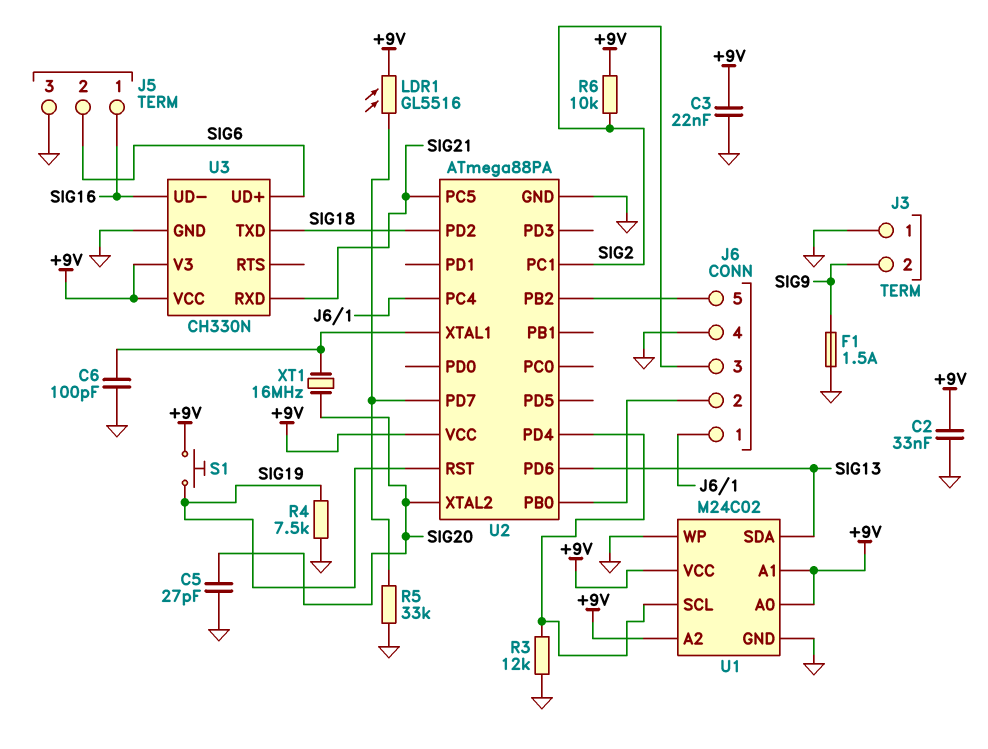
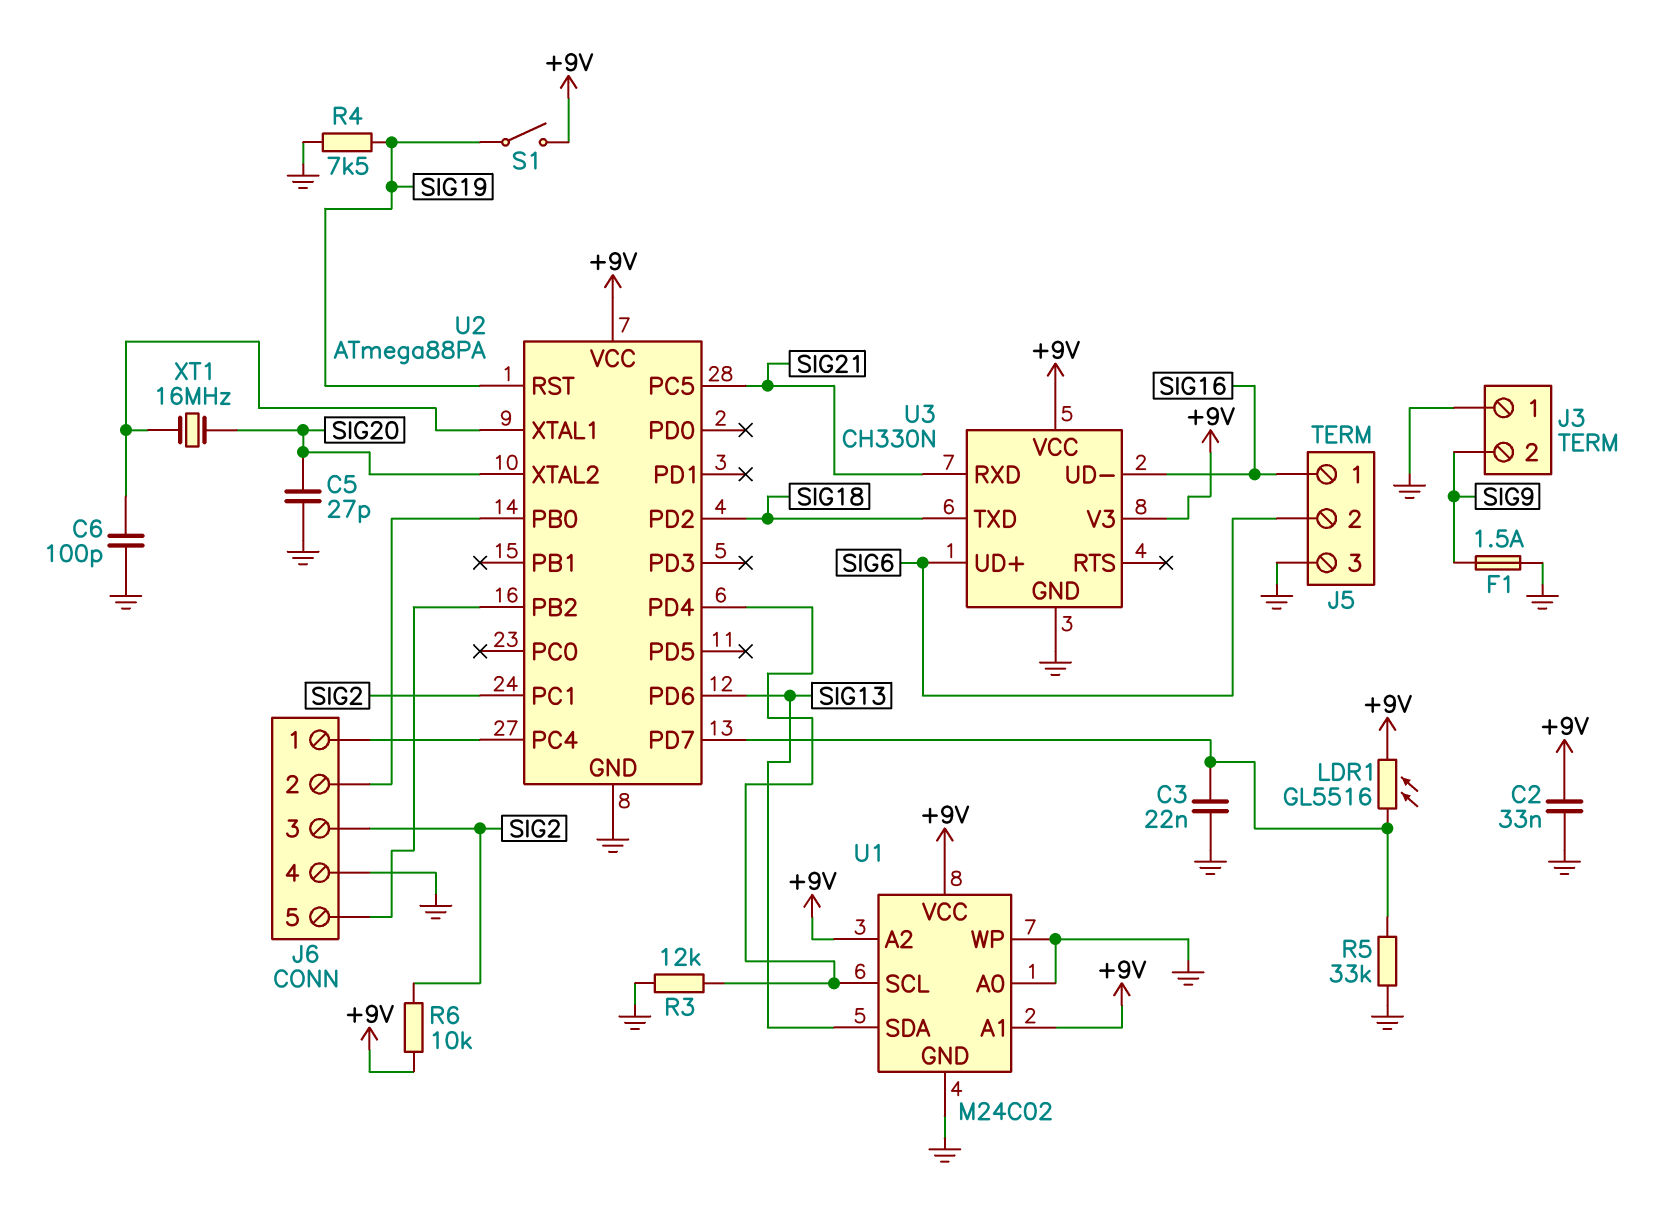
C3: 22nF (+9V, GND) -> 22nF (GND, U2/PD7)
S1: button (+9V, SIG19) -> switch (+9V, SIG19)
U1 pin A0: +9V -> GND

